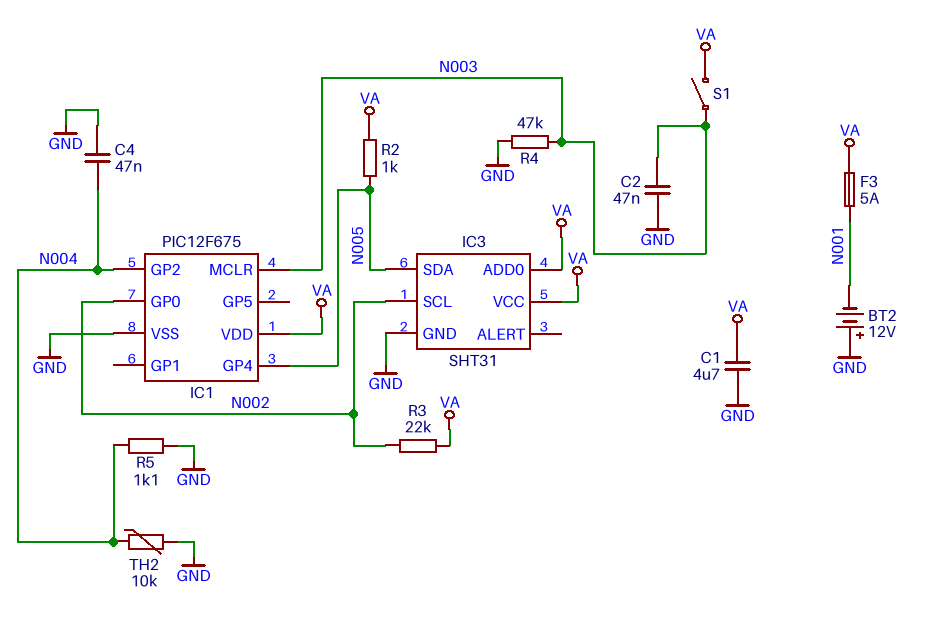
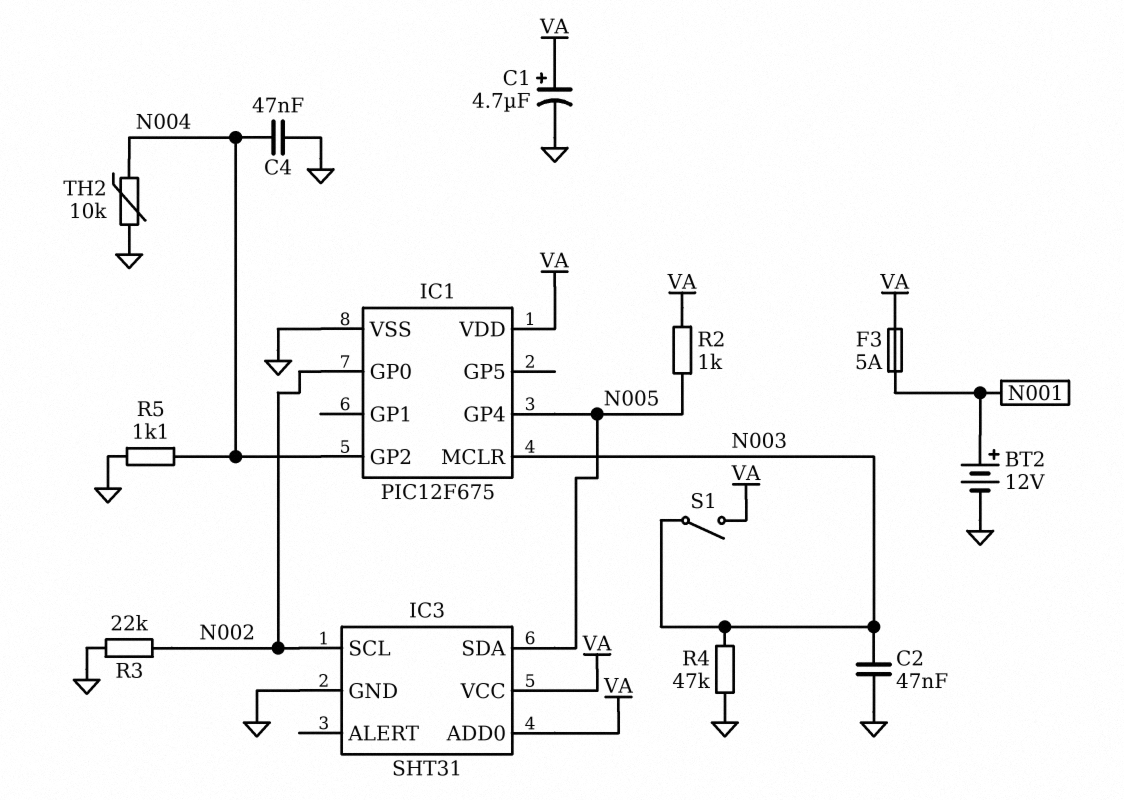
BT2: 12V (plus GND, minus N001) -> 12V (plus N001, minus GND)
C1: 4.7uF (GND, VA) -> 4.7uF (plus VA, minus GND)
R3: 22k (N002, VA) -> 22k (GND, N002)

